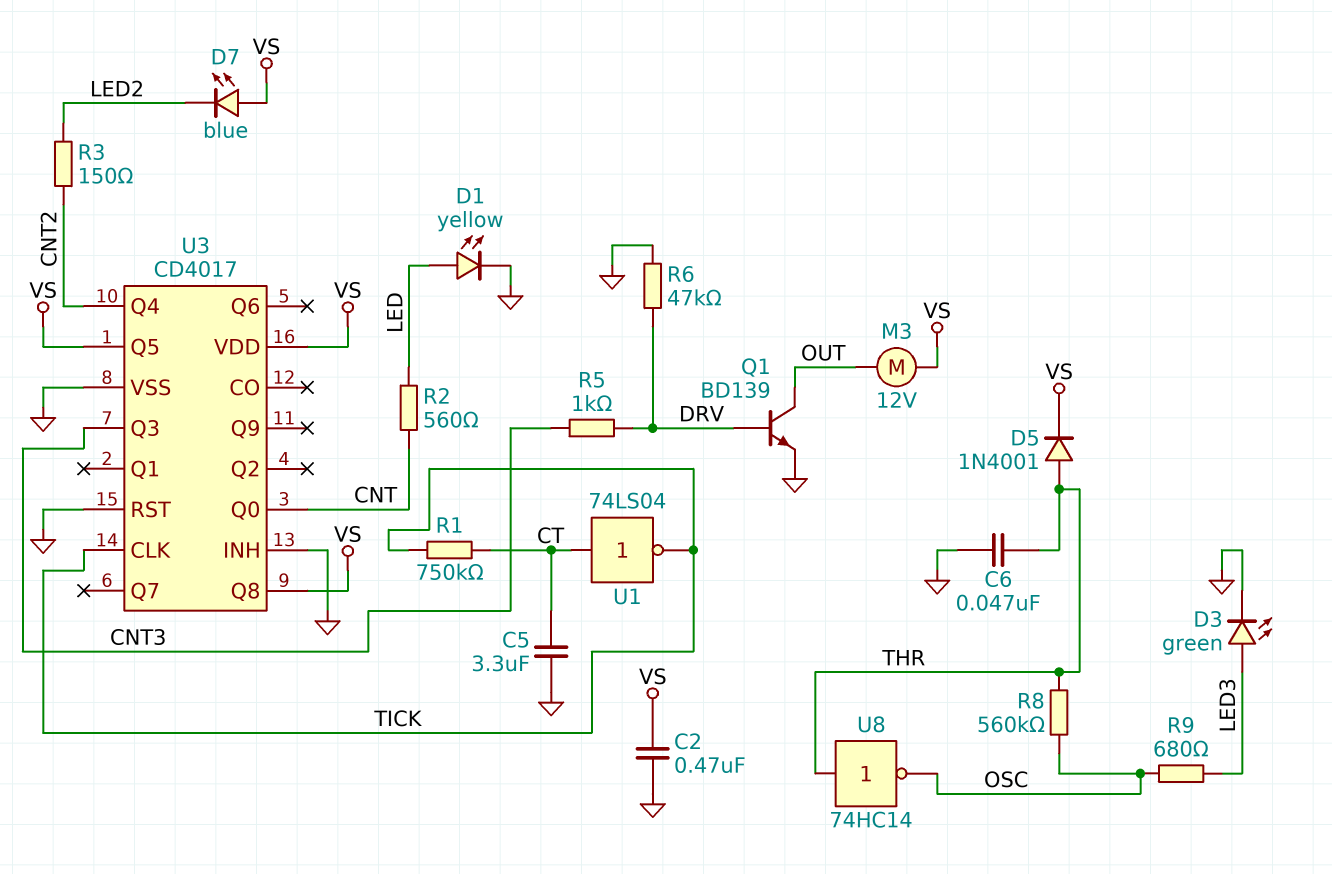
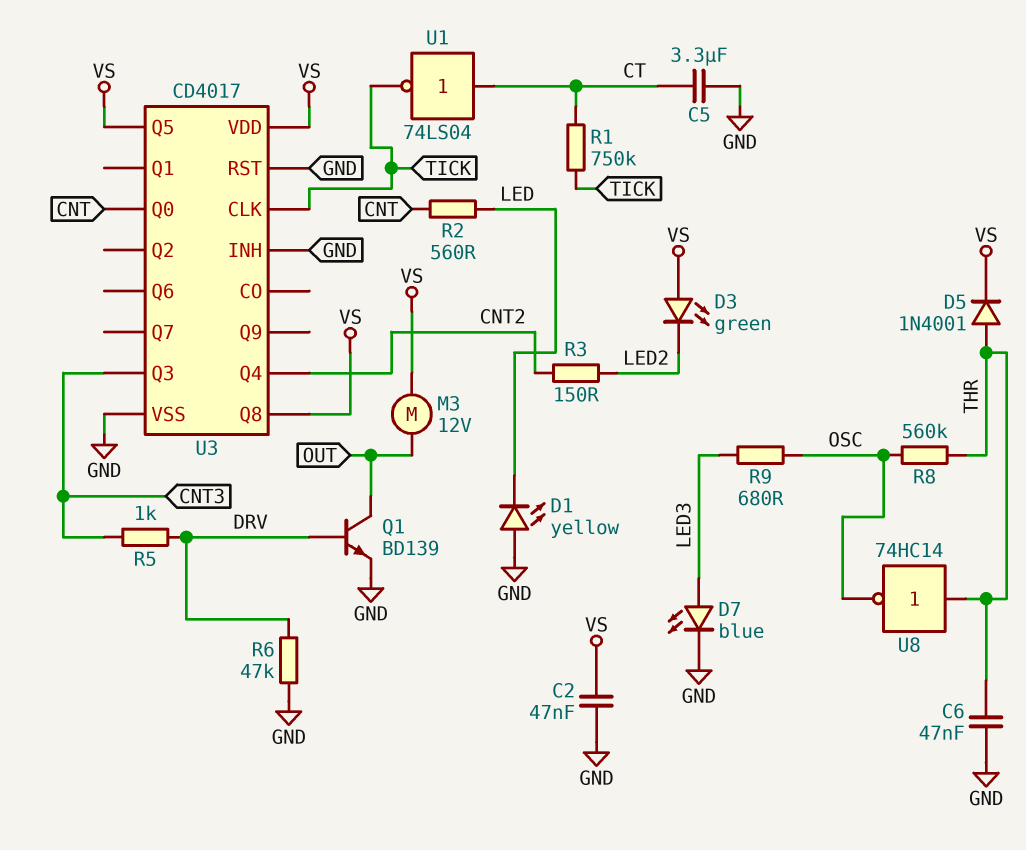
C2: 470nF (GND, VS) -> 47nF (GND, VS)
D1: LED yellow (A LED, K GND) -> LED yellow (A GND, K LED)
D3: LED green (A LED3, K GND) -> LED green (A VS, K LED2)
D7: LED blue (A VS, K LED2) -> LED blue (A LED3, K GND)

